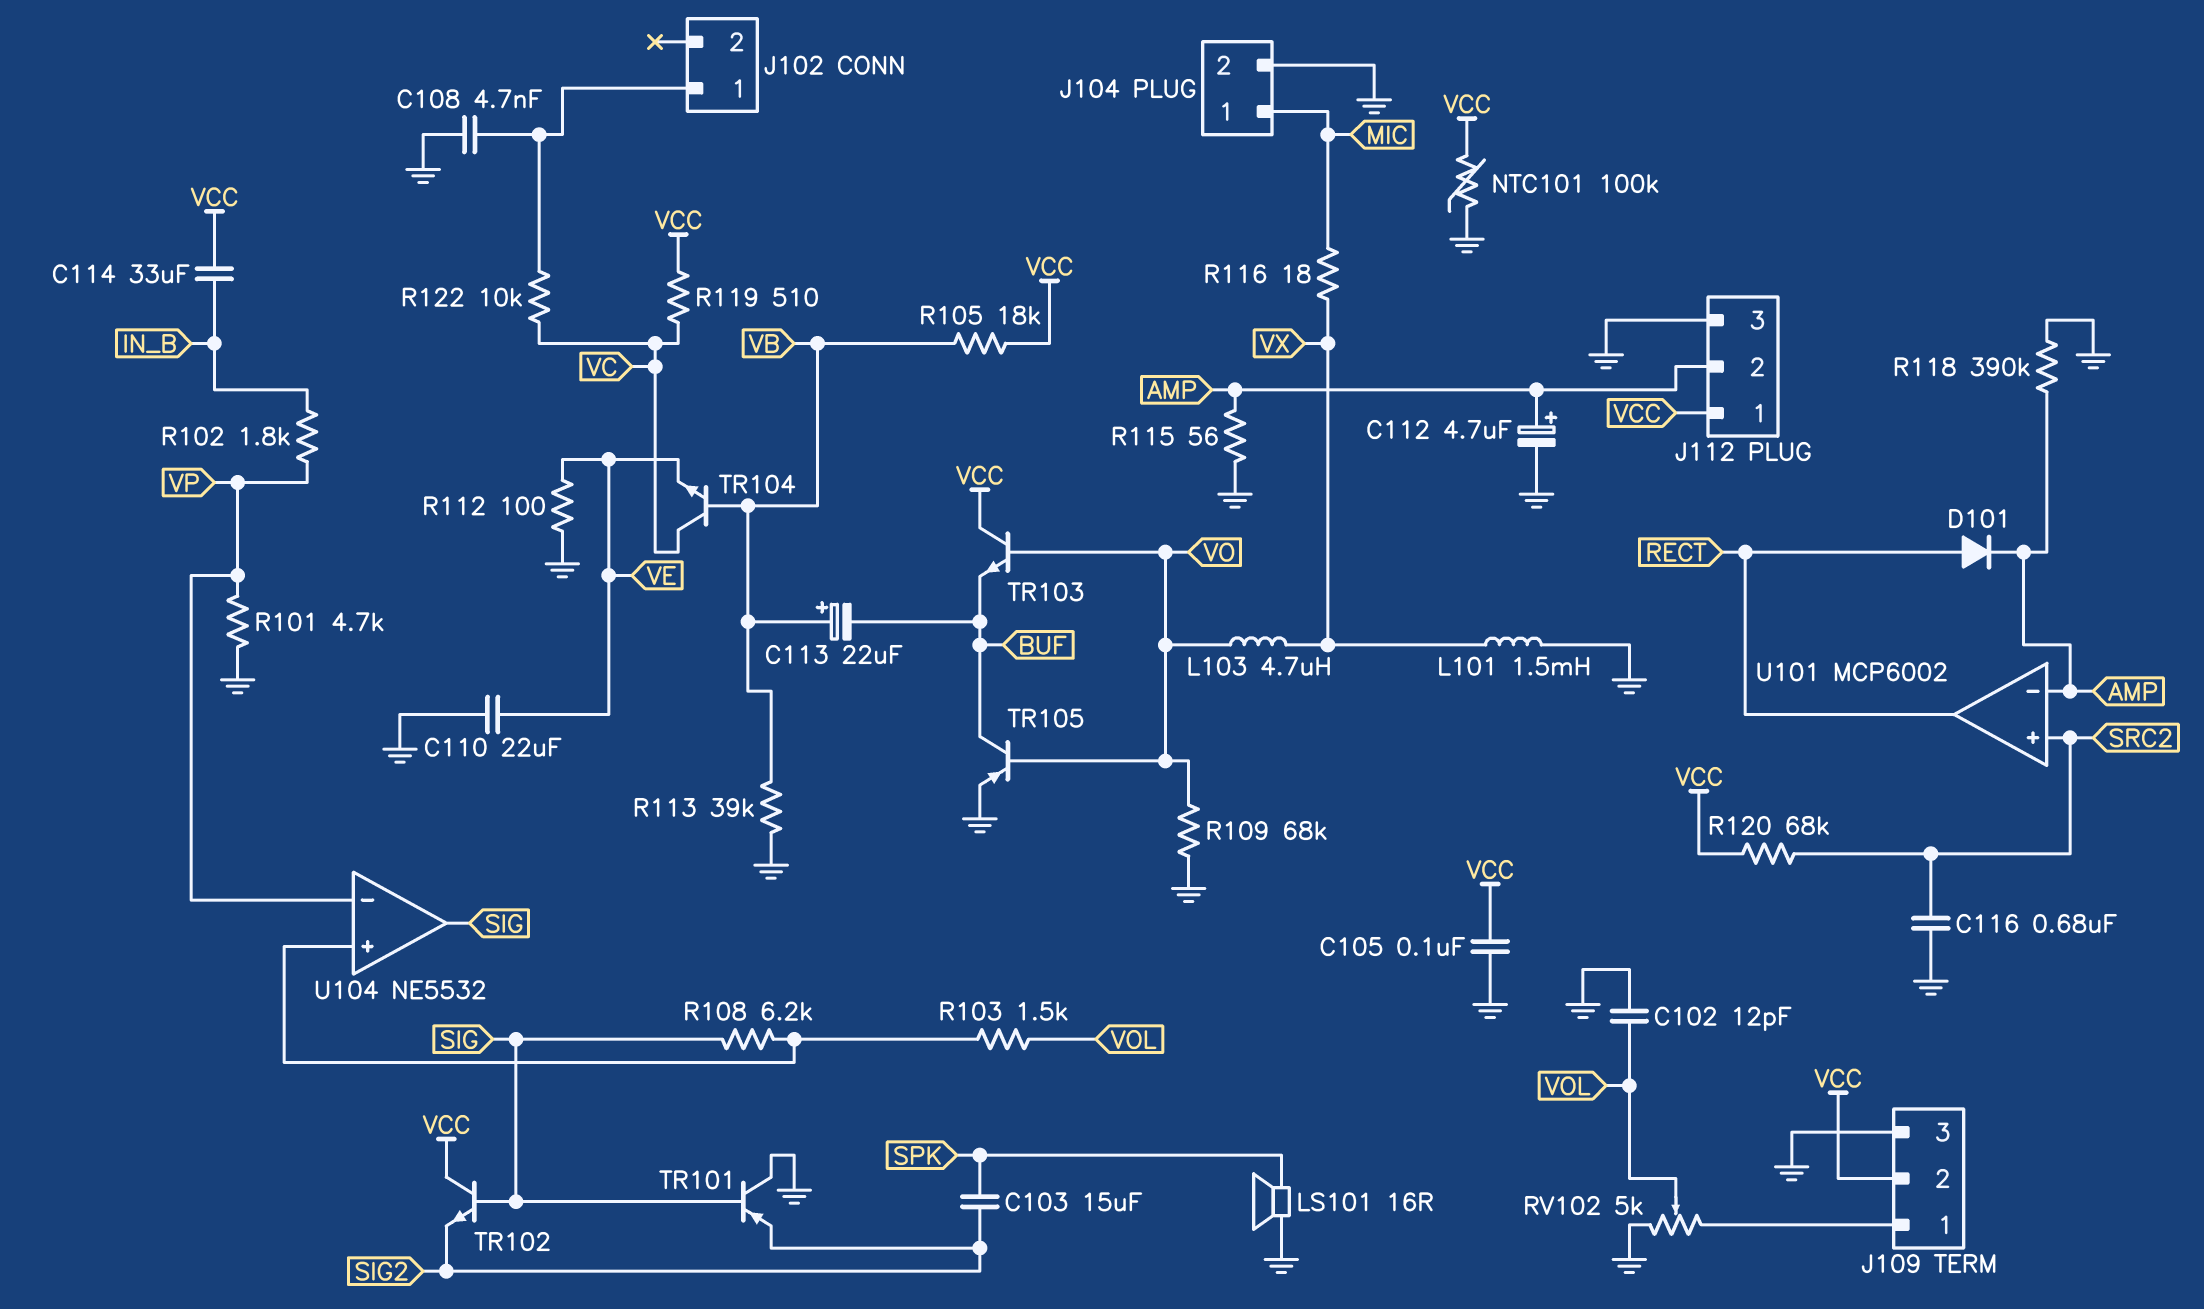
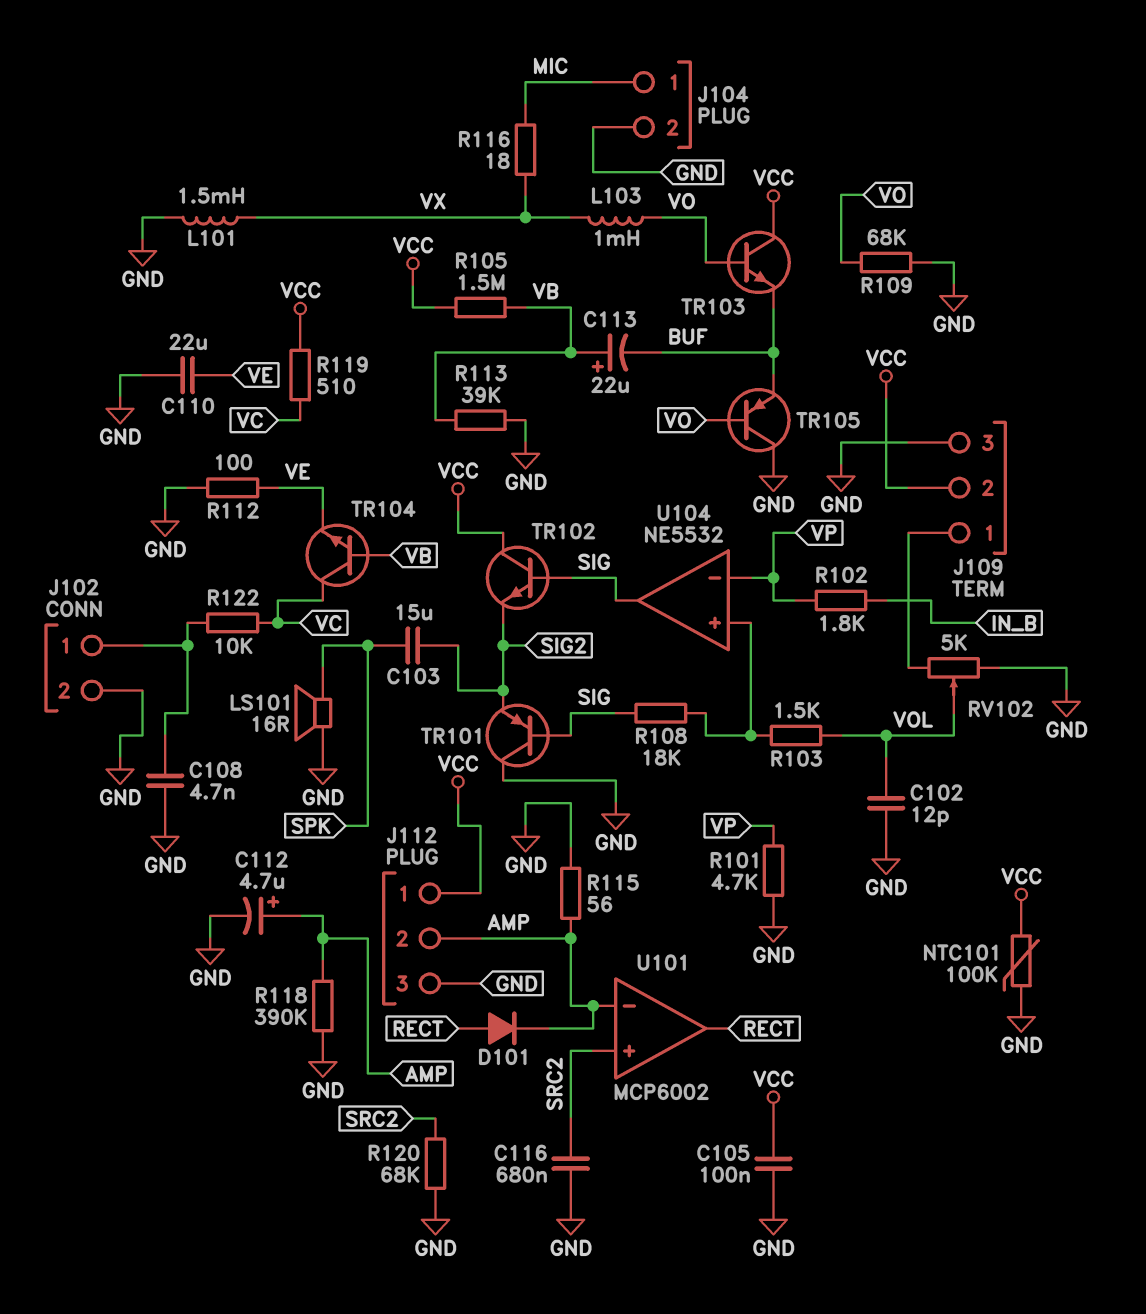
C114: 33uF (IN_B, VCC) -> none
J102 pin 2: none -> GND
L103: 4.7uH (VO, VX) -> 1mH (VO, VX)
R105: 18k (VB, VCC) -> 1.5M (VB, VCC)
R108: 6.2k (SIG, U104/in+) -> 18k (SIG, U104/in+)
R120: 68k (SRC2, VCC) -> 68k (GND, SRC2)
TR105: PNP (B VO, C BUF, E GND) -> PNP (B VO, C GND, E BUF)

